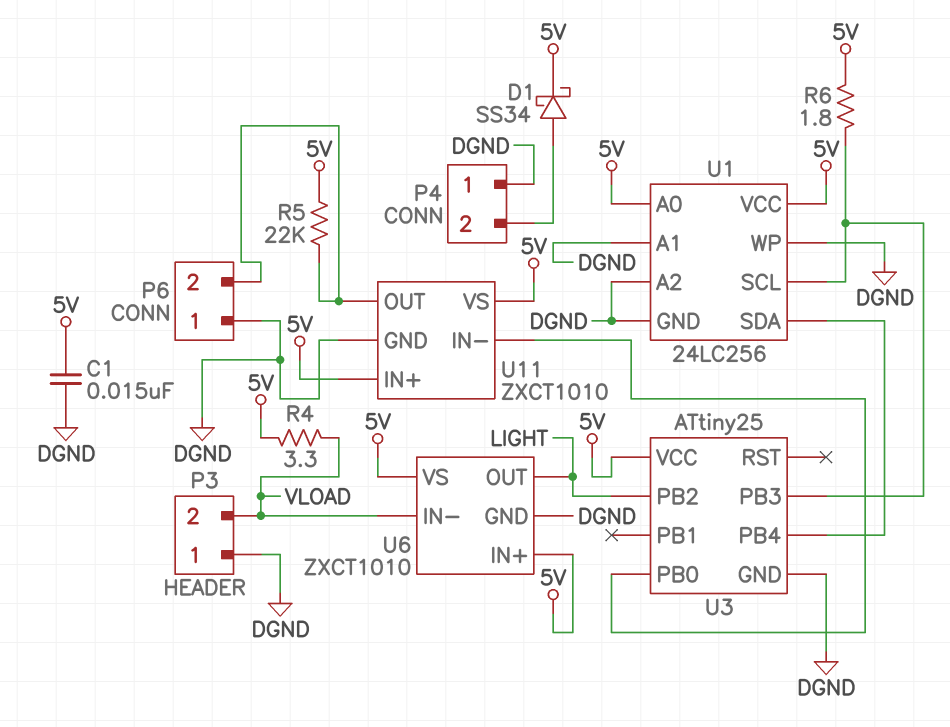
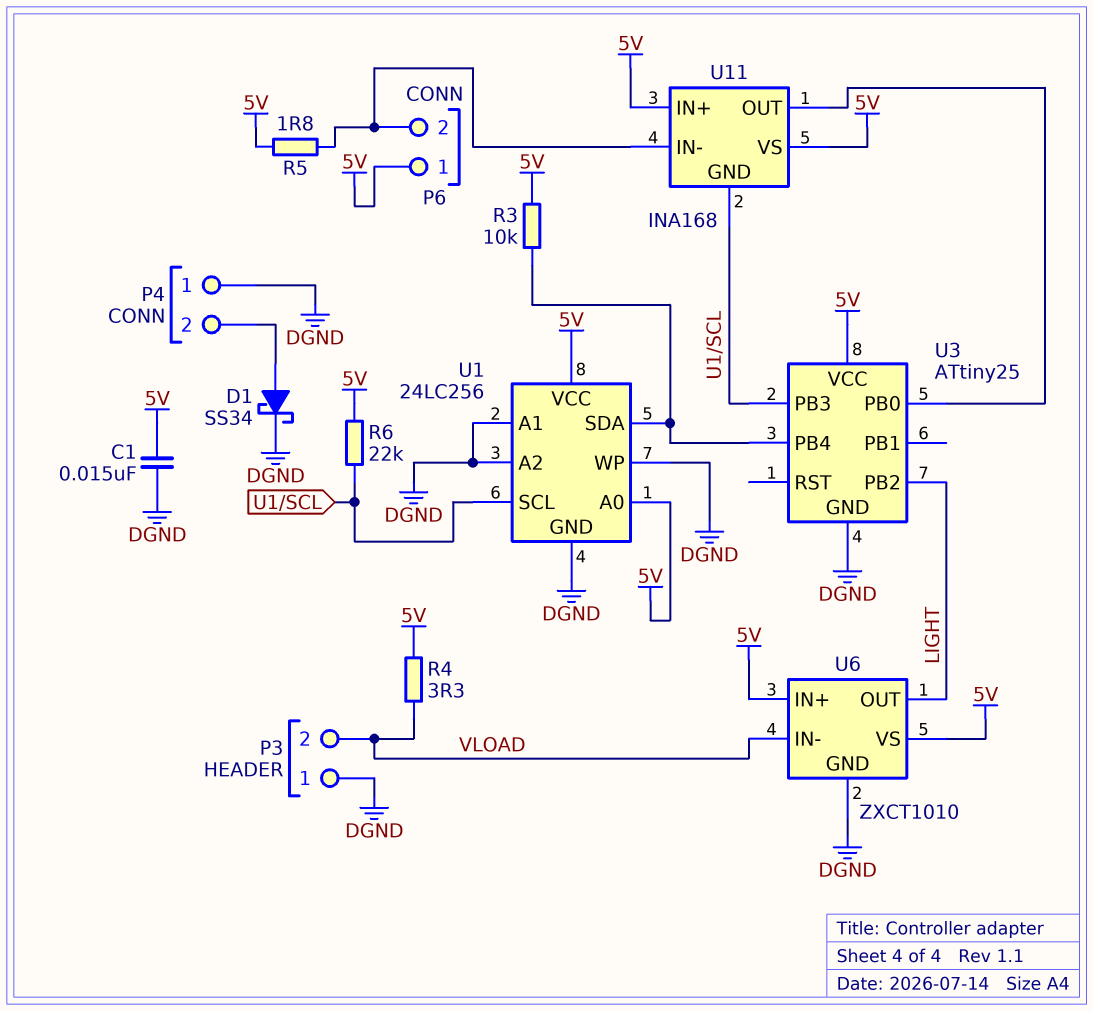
D1: schottky SS34 (A P4/2, K 5V) -> schottky SS34 (A P4/2, K DGND)
P6 pin 1: DGND -> 5V
R3: none -> 10k (5V, U1/SDA)
R5: 22k (5V, P6/2) -> 1.8 (5V, P6/2)
R6: 1.8 (5V, U1/SCL) -> 22k (5V, U1/SCL)
U11: ZXCT1010 -> INA168
U11 pin GND: DGND -> U1/SCL
U11 pin IN-: U3/PB0 -> P6/2
U11 pin OUT: P6/2 -> U3/PB0

